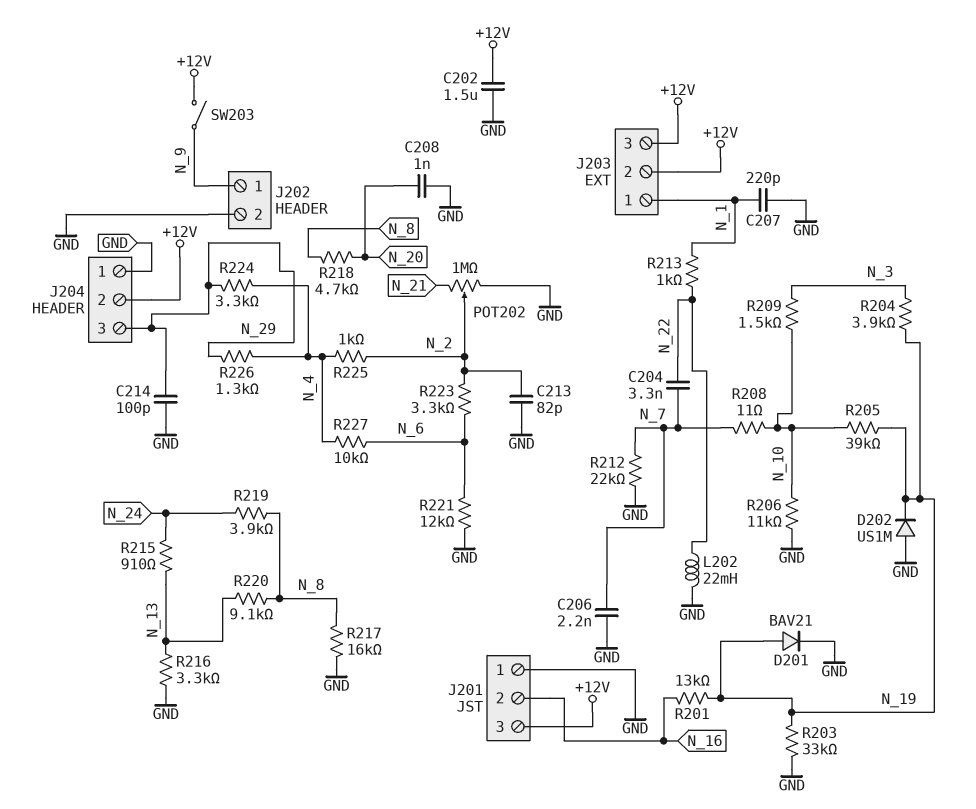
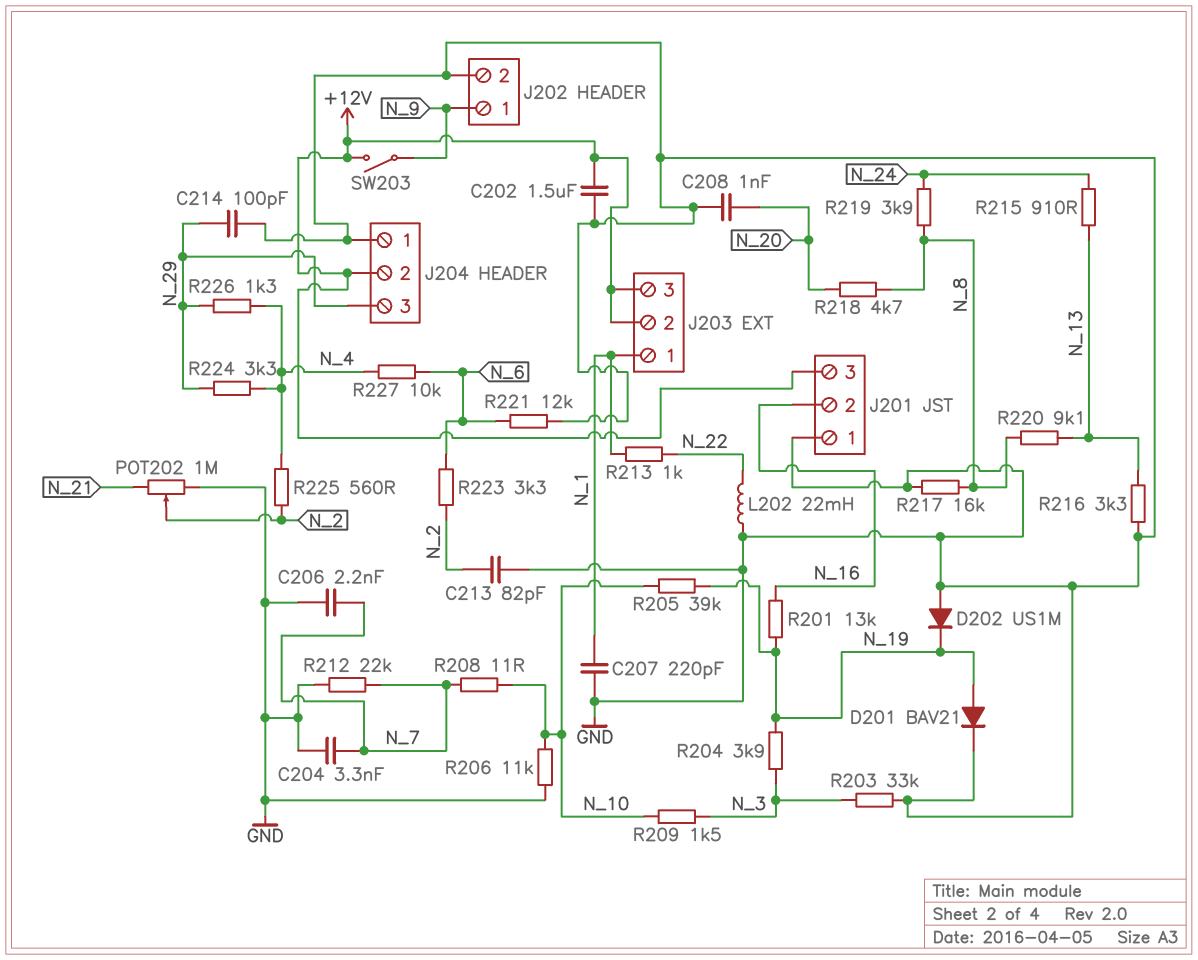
C204: 3.3nF (N_7, N_22) -> 3.3nF (GND, N_7)
R203: 33k (GND, N_19) -> 33k (GND, N_3)
R225: 1k (N_2, N_4) -> 560 (N_2, N_4)

